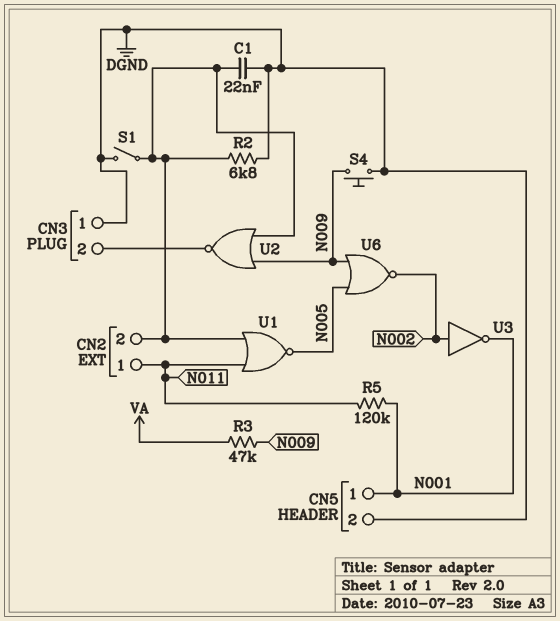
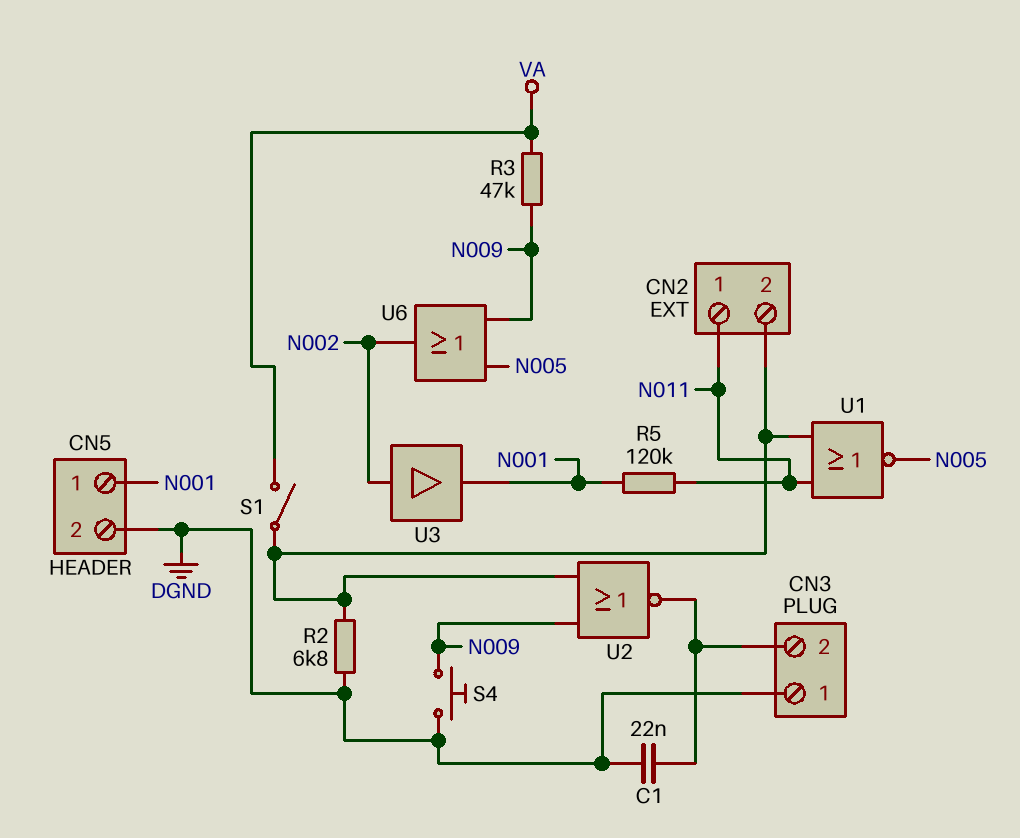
C1: 22nF (CN2/2, DGND) -> 22nF (CN3/2, DGND)
S1: switch (CN2/2, DGND) -> switch (CN2/2, VA)
U3: NOT (in N002, out N001) -> buffer (in N002, out N001)
U6: NOR (in N005, in N009, out N002) -> OR (in N005, in N009, out N002)

